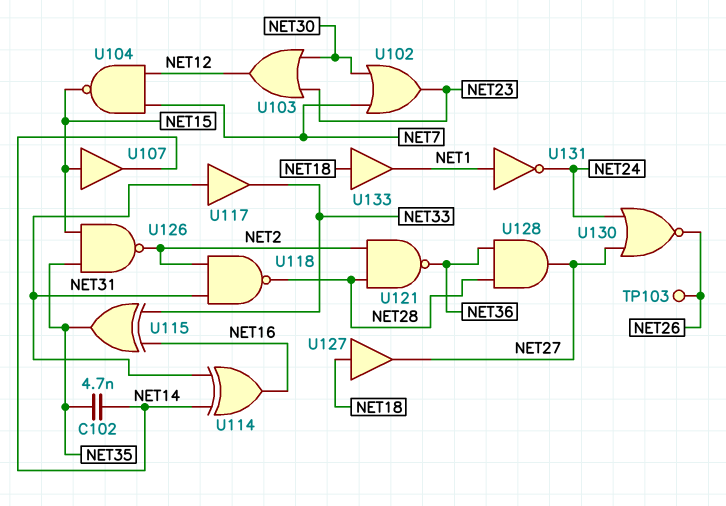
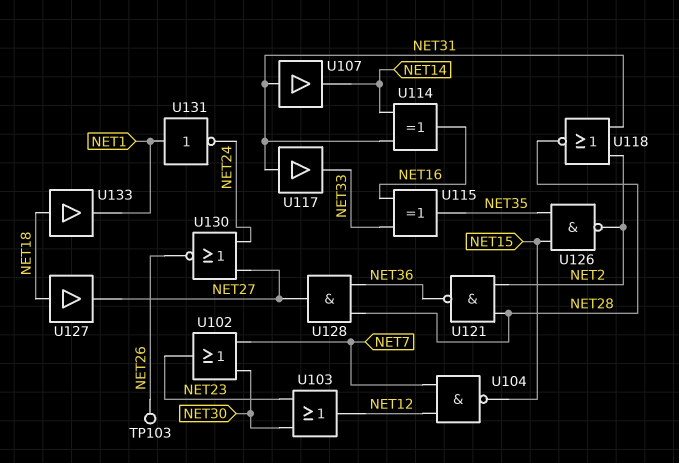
C102: 4.7nF (NET14, NET35) -> none
U107: buffer (in NET15, out NET14) -> buffer (in NET31, out NET14)
U118: NAND (in NET2, in NET31, out NET28) -> NOR (in NET2, in NET31, out NET28)

